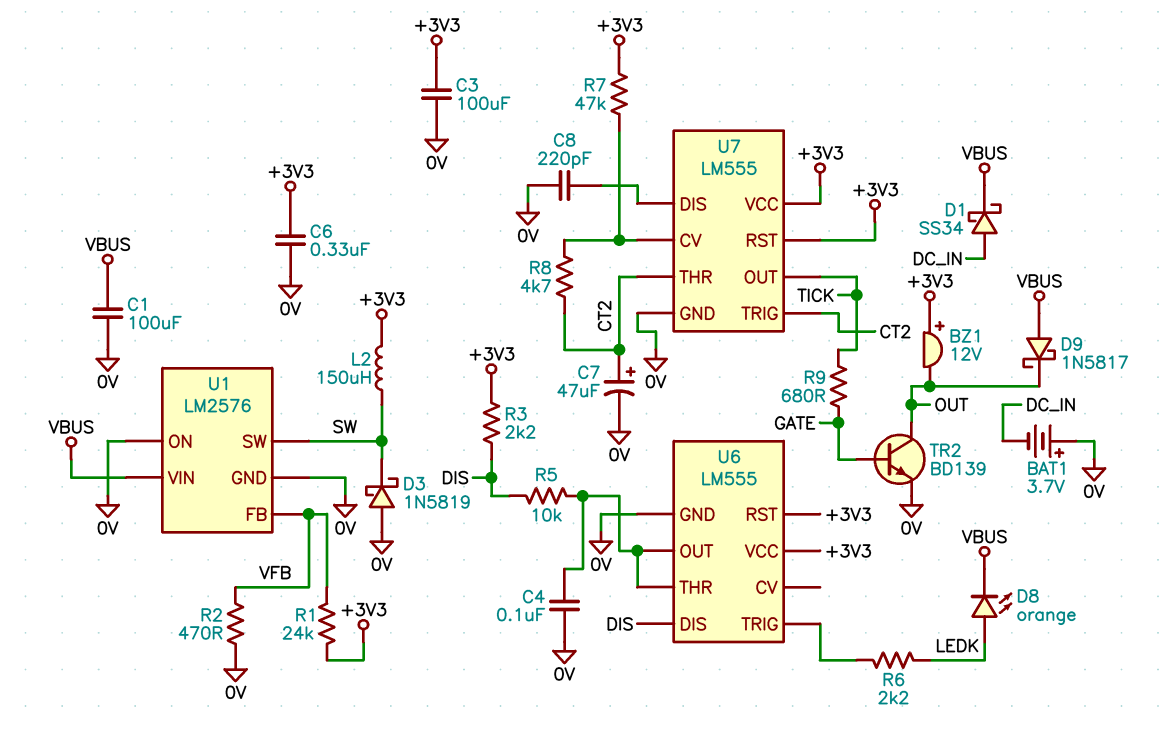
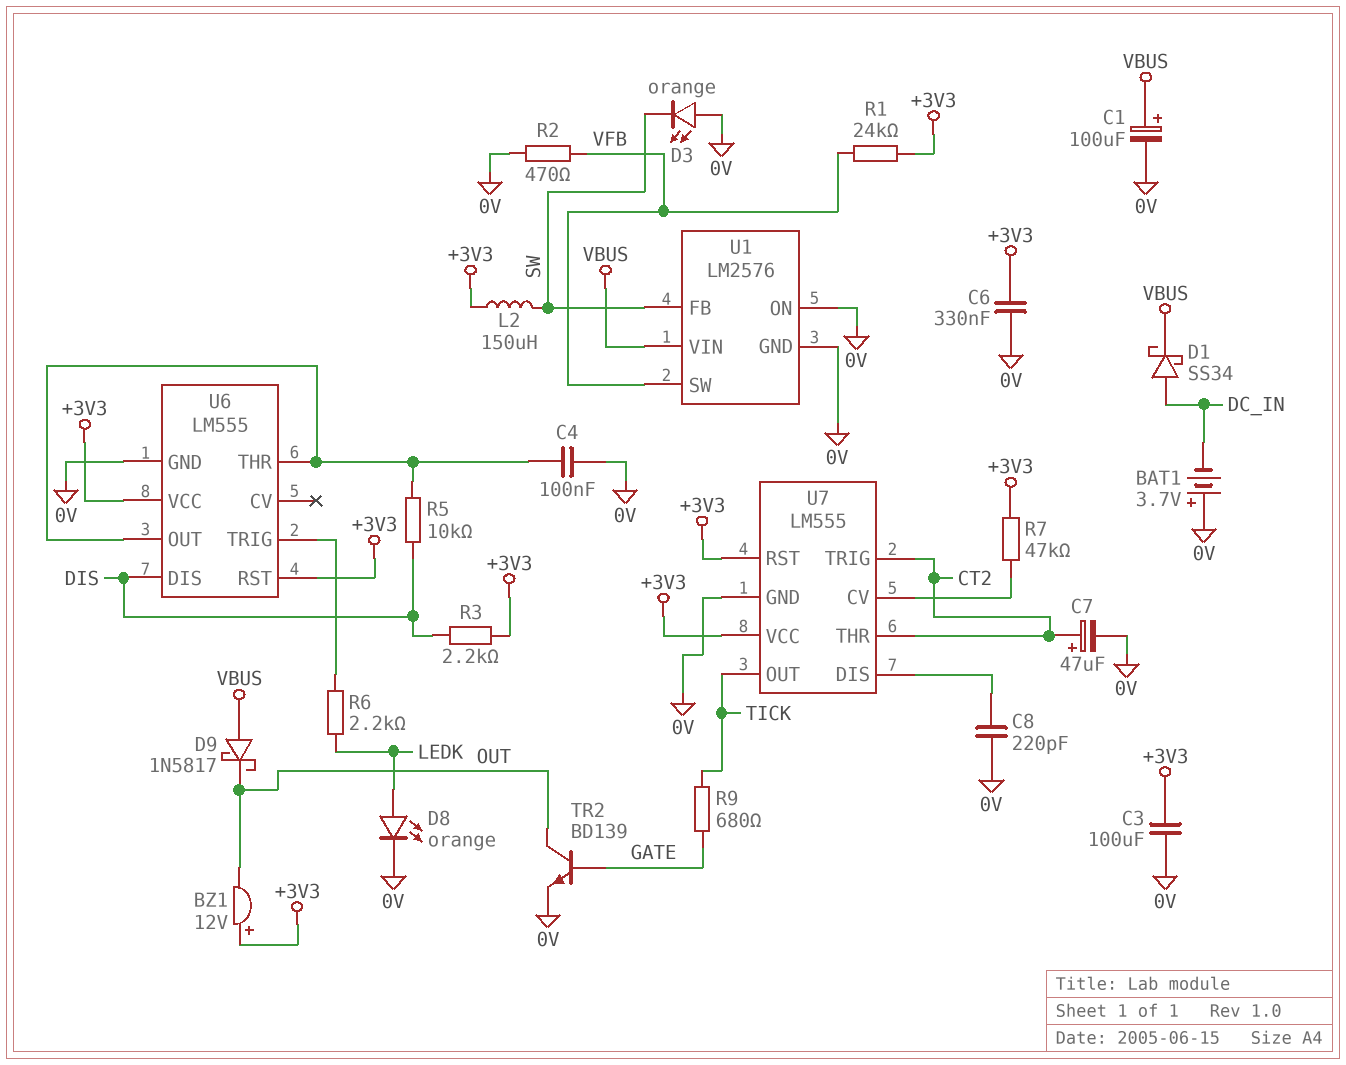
C1: 100uF (0V, VBUS) -> 100uF (plus VBUS, minus 0V)
D3: schottky 1N5819 (A 0V, K SW) -> LED orange (A 0V, K SW)
D8: LED orange (A LEDK, K VBUS) -> LED orange (A LEDK, K 0V)
R8: 4.7k (CT2, U7/CV) -> none
U1 pin FB: VFB -> SW
U1 pin SW: SW -> VFB

